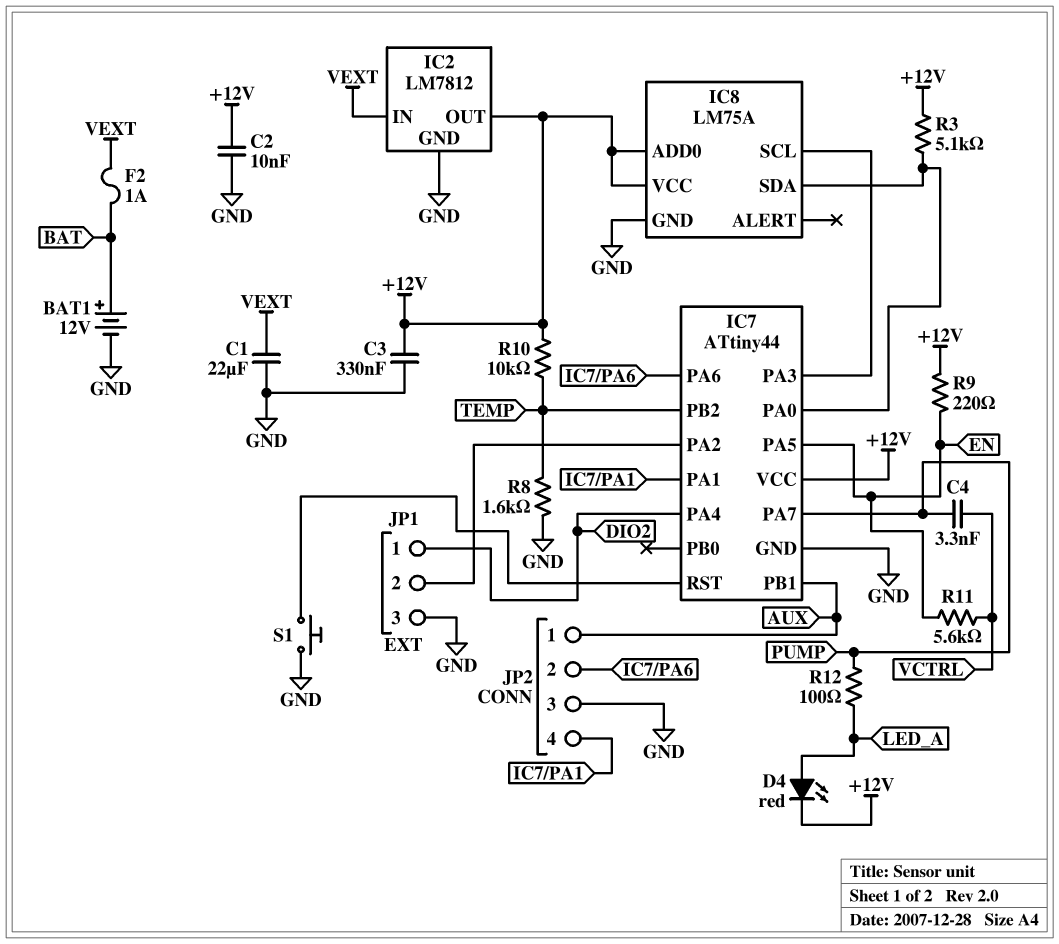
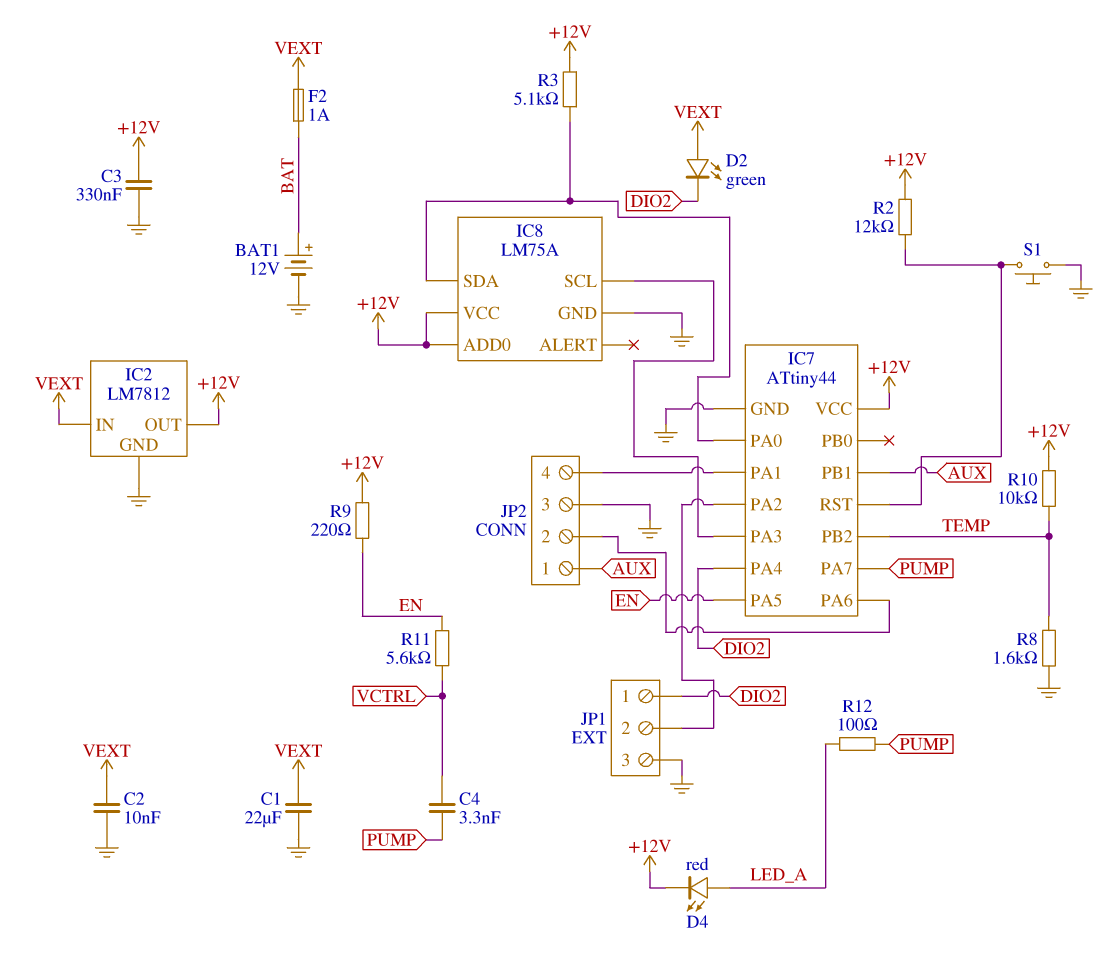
C2: 10nF (+12V, GND) -> 10nF (GND, VEXT)
D2: none -> LED green (A VEXT, K DIO2)
R2: none -> 12k (+12V, IC7/RST)

